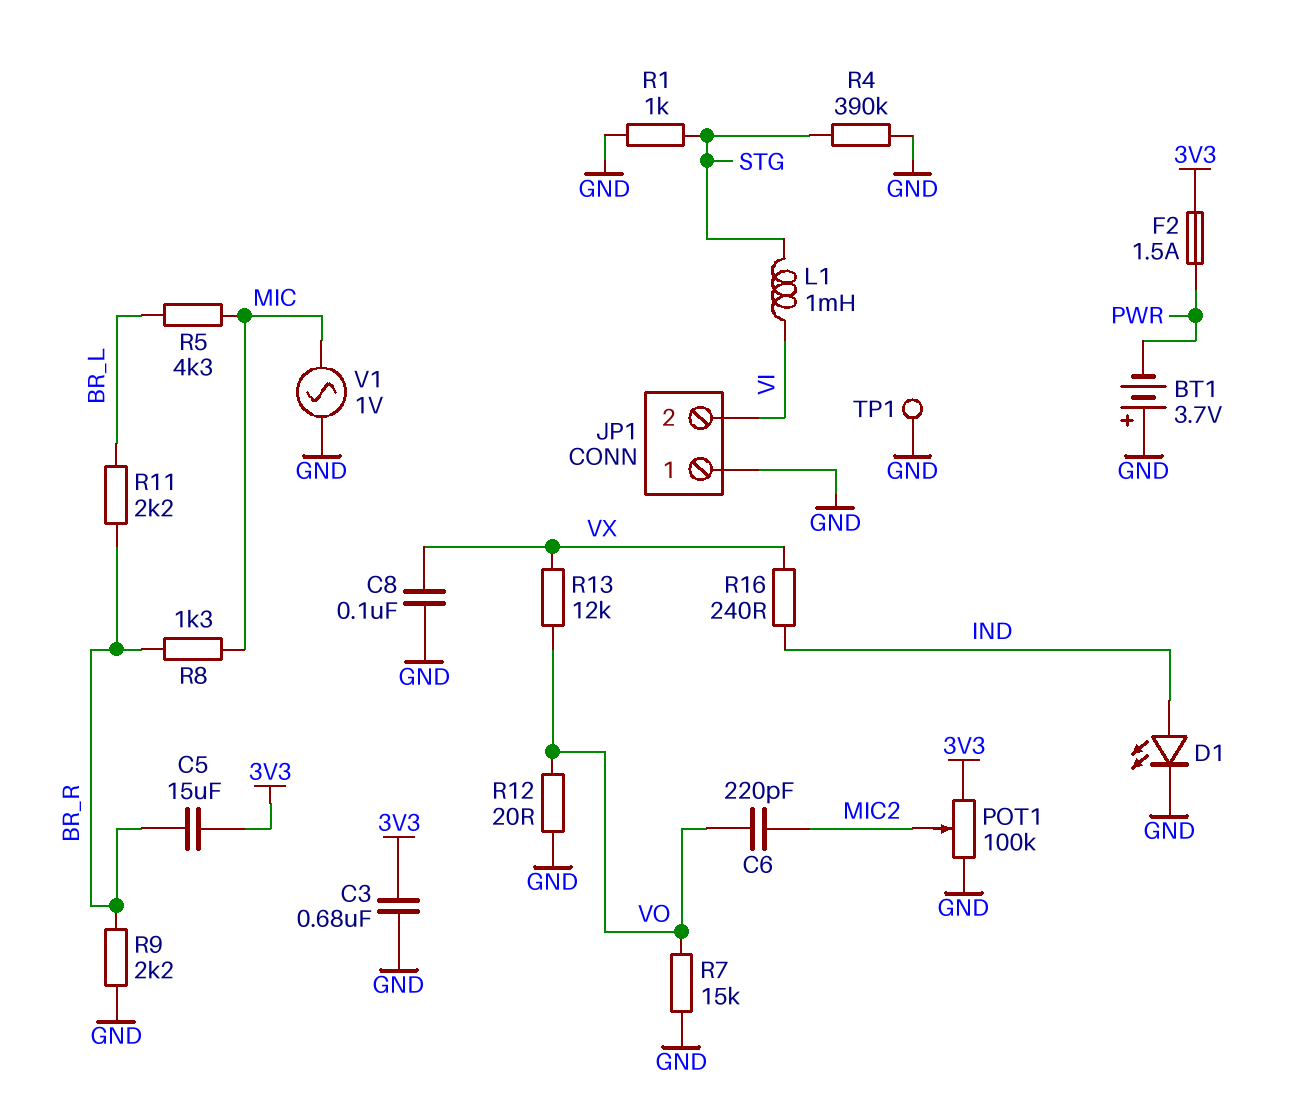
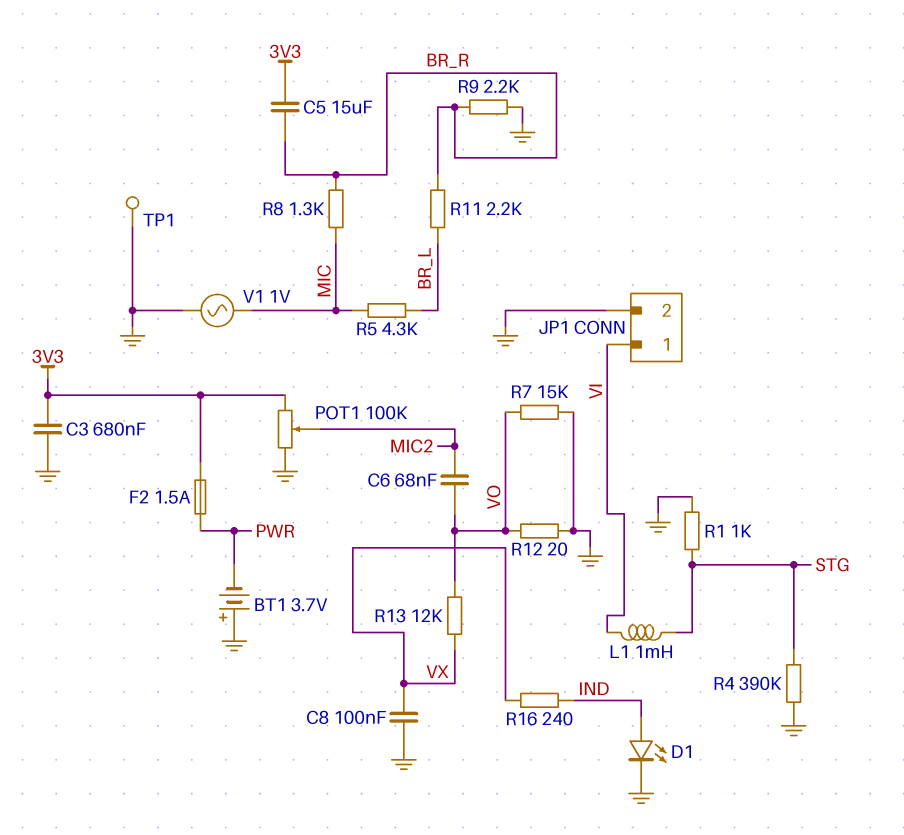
C6: 220pF (MIC2, VO) -> 68nF (MIC2, VO)
JP1 pin 1: GND -> VI
JP1 pin 2: VI -> GND

